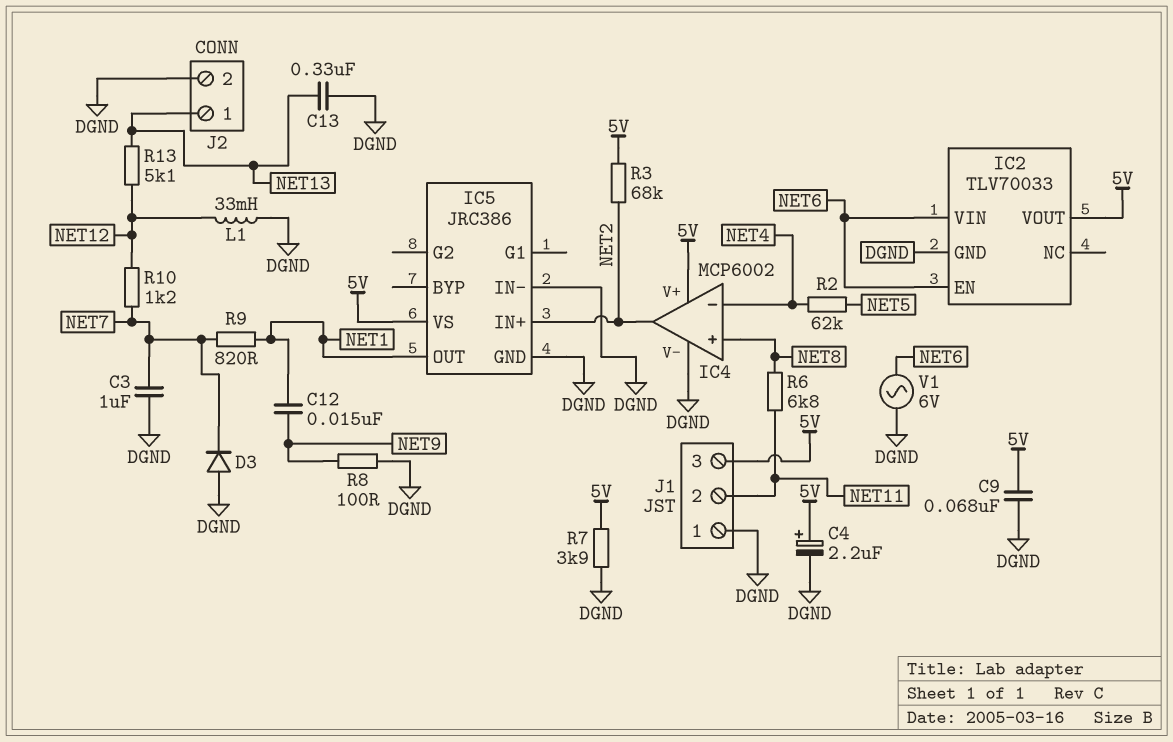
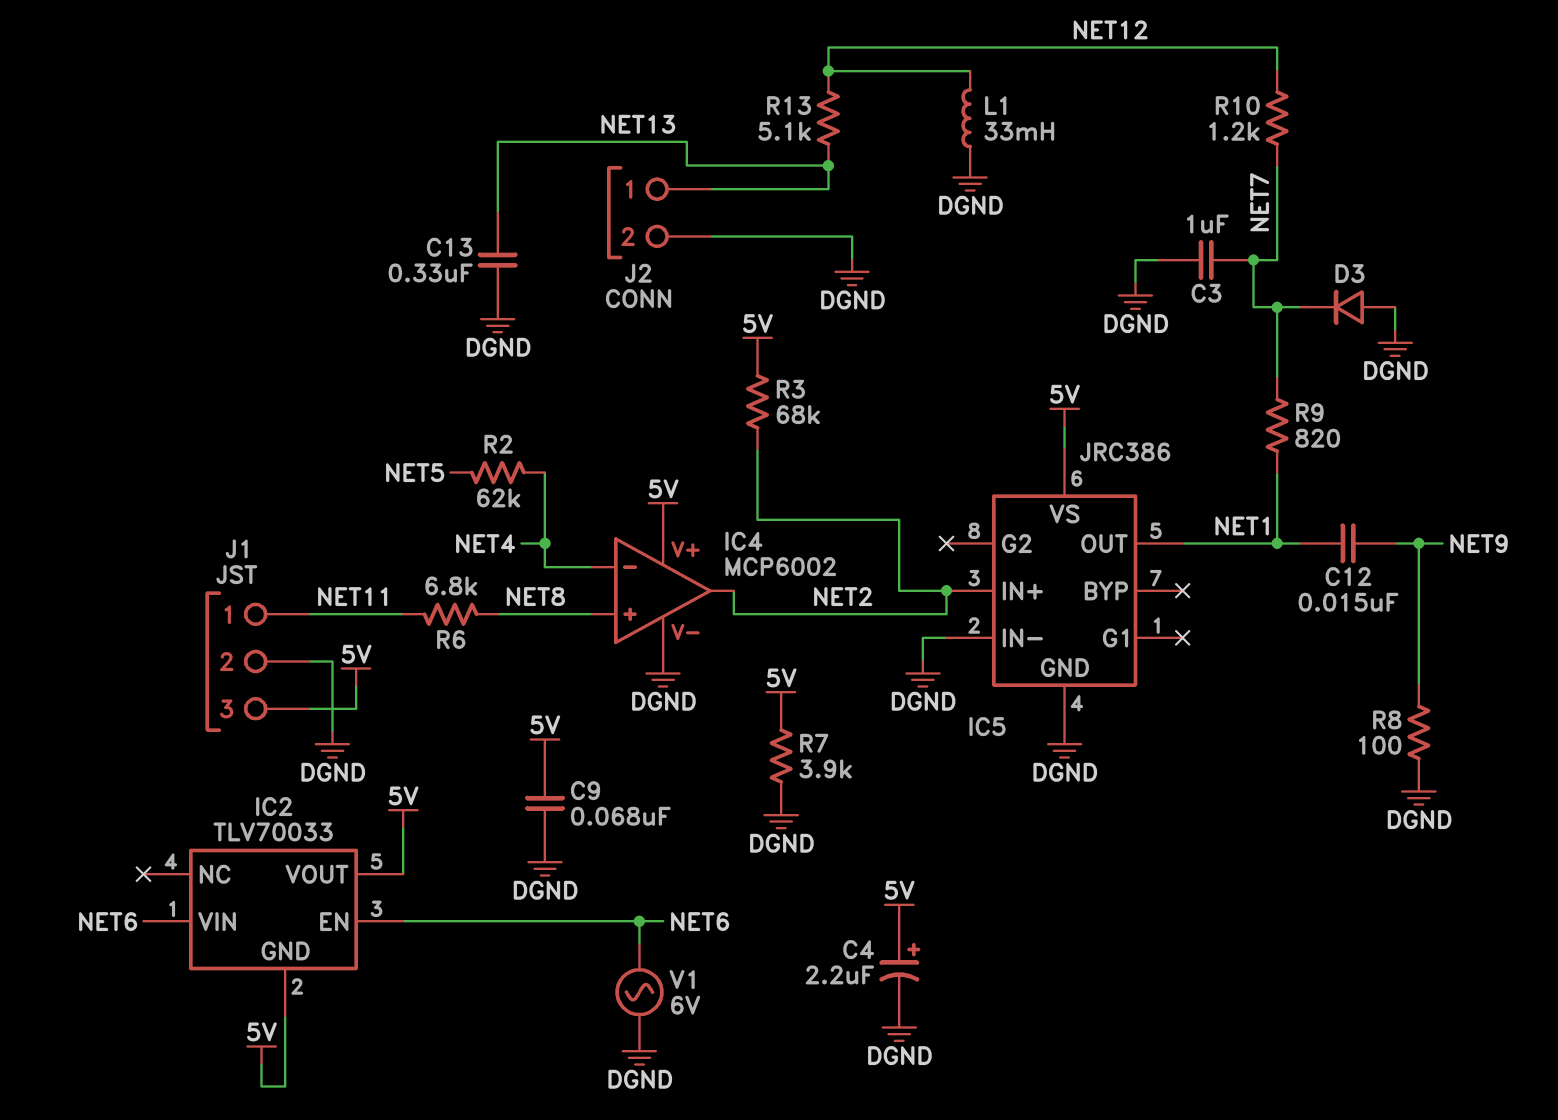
IC2 pin GND: DGND -> 5V
J1 pin 1: DGND -> NET11
J1 pin 2: NET11 -> DGND

